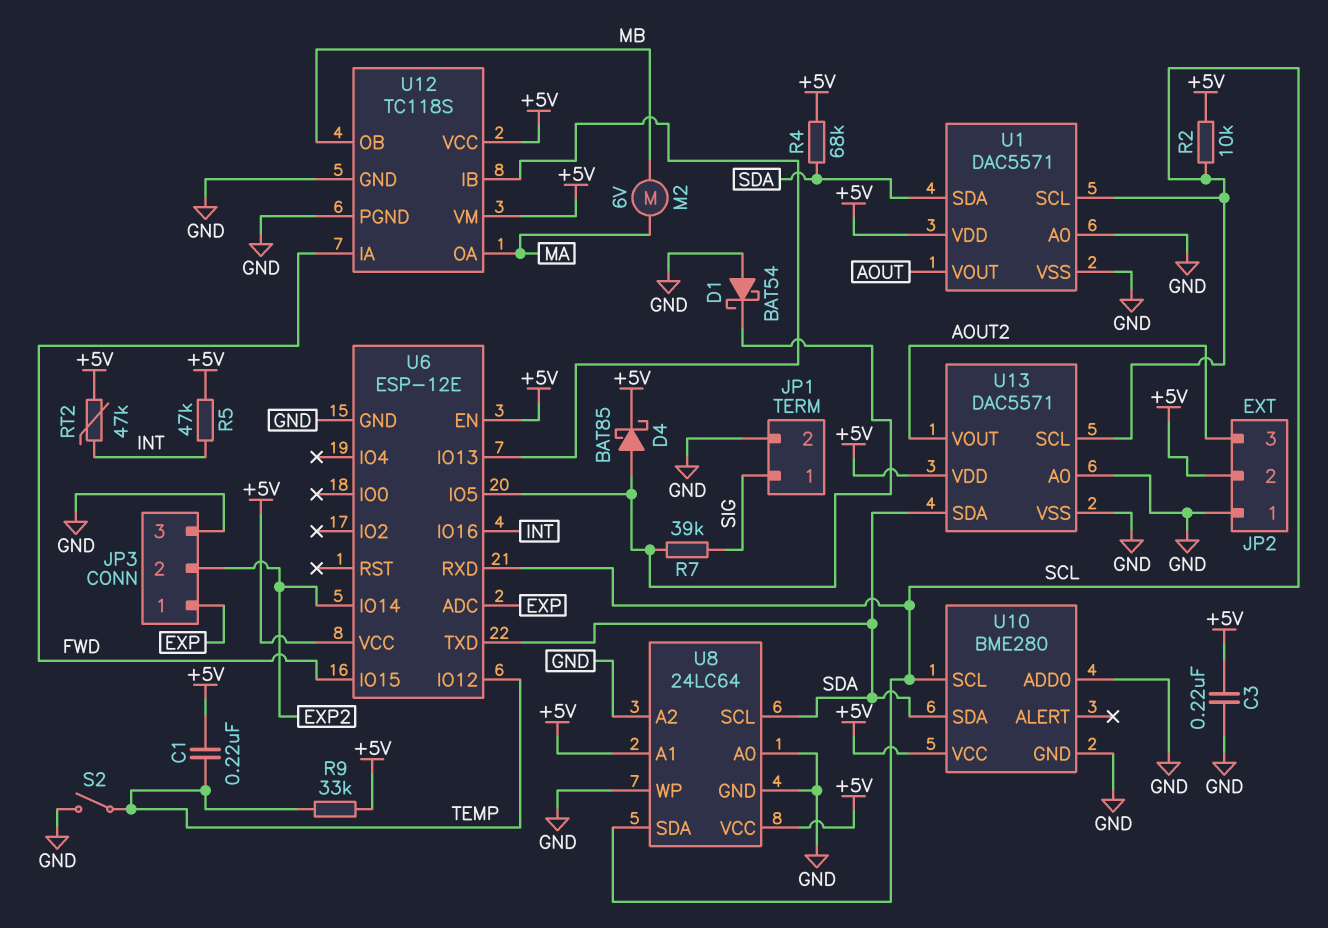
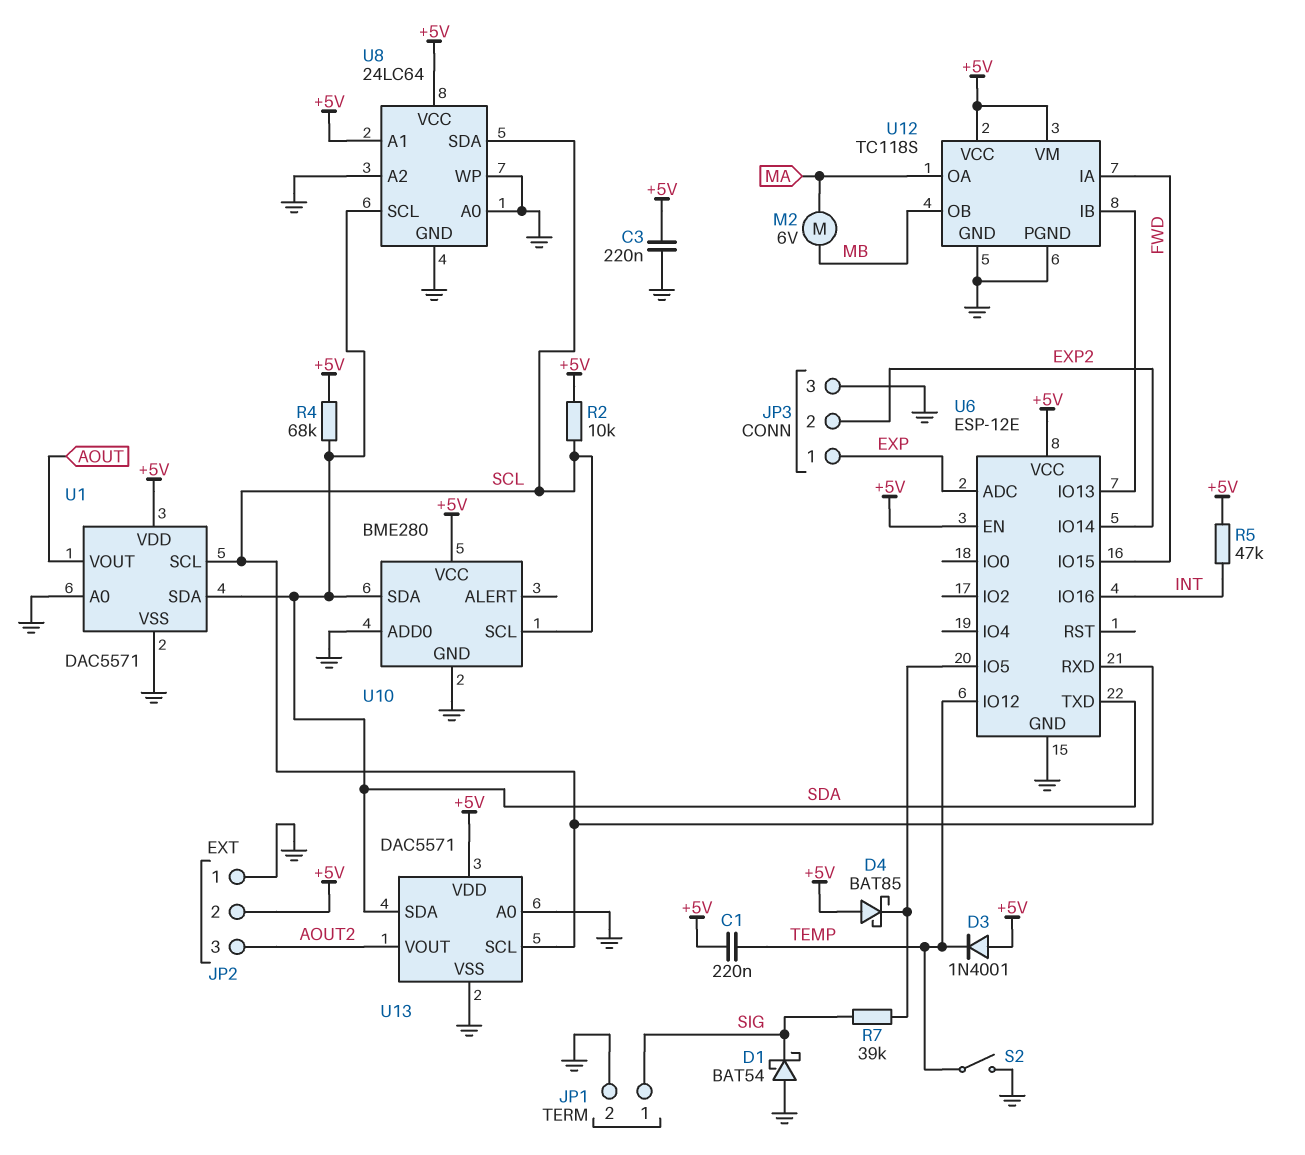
D1: schottky BAT54 (A GND, K U6/IO5) -> schottky BAT54 (A GND, K SIG)
D3: none -> diode 1N4001 (A +5V, K TEMP)
D4: schottky BAT85 (A U6/IO5, K +5V) -> schottky BAT85 (A +5V, K U6/IO5)
R9: 33k (+5V, TEMP) -> none
RT2: 47k (+5V, INT) -> none

